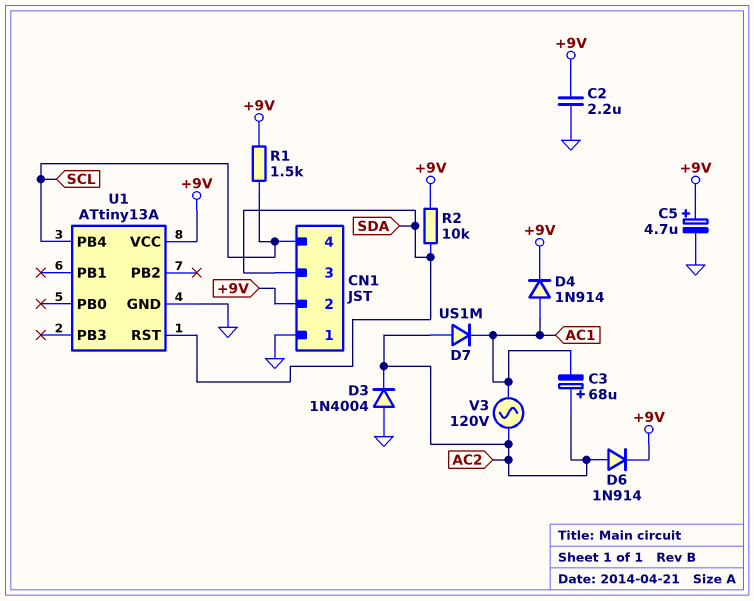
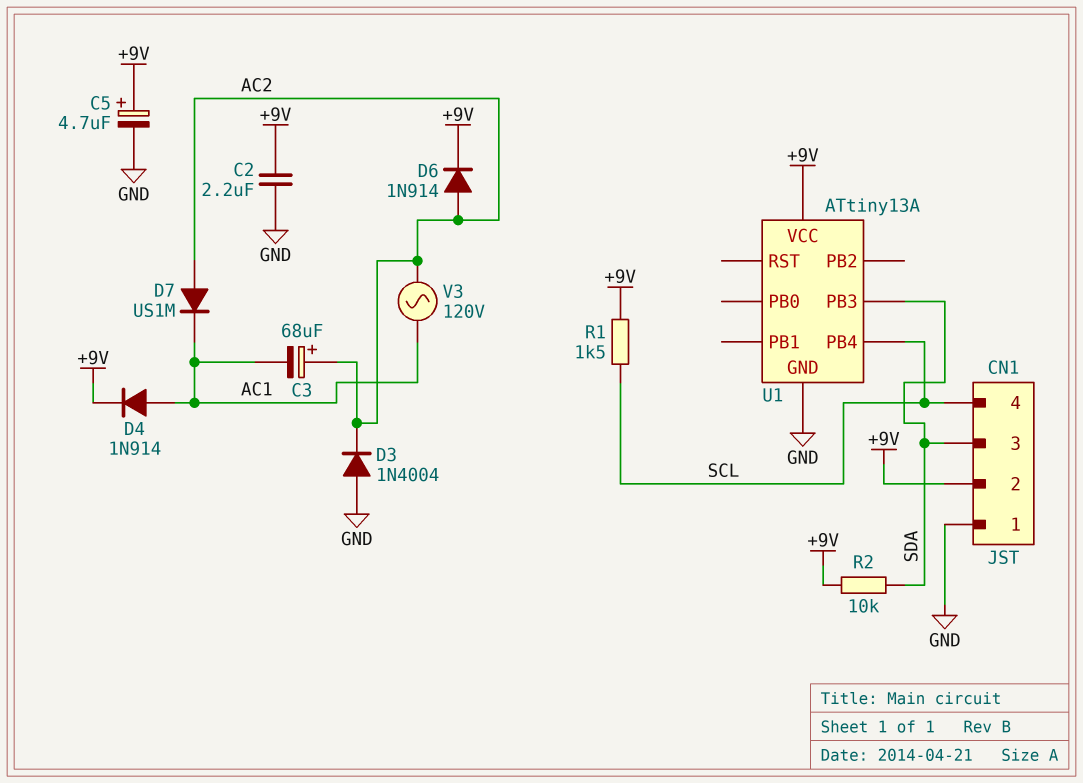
U1 pin PB3: none -> SDA
U1 pin RST: SDA -> none

